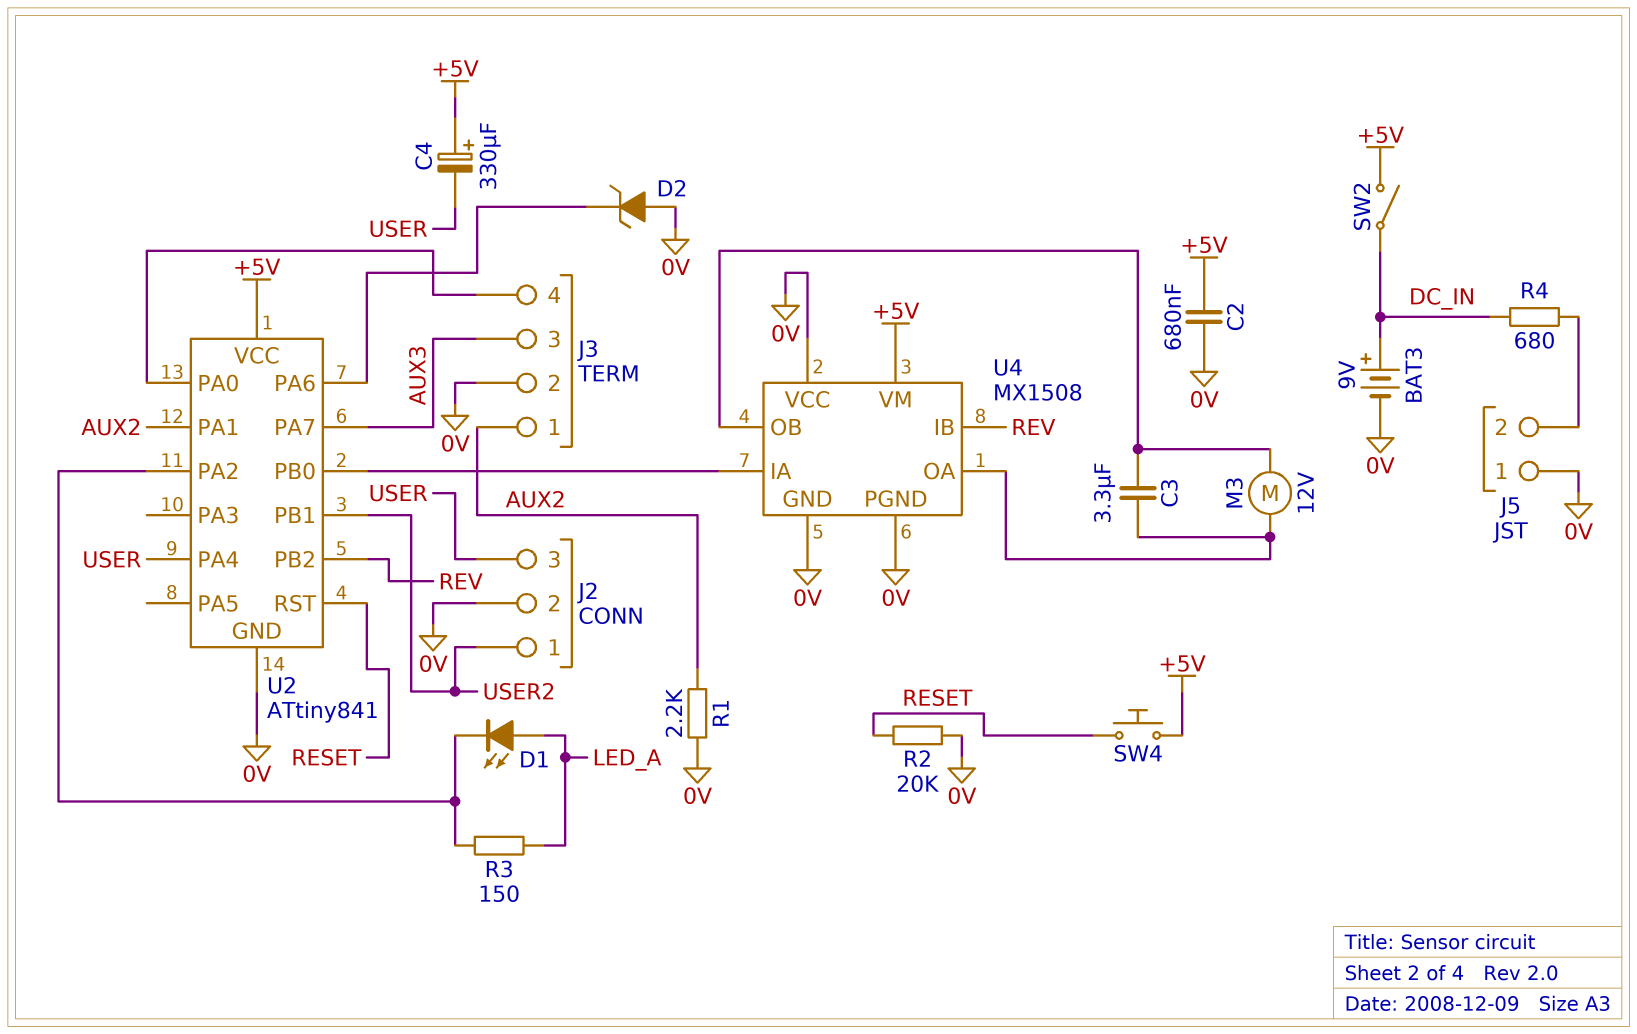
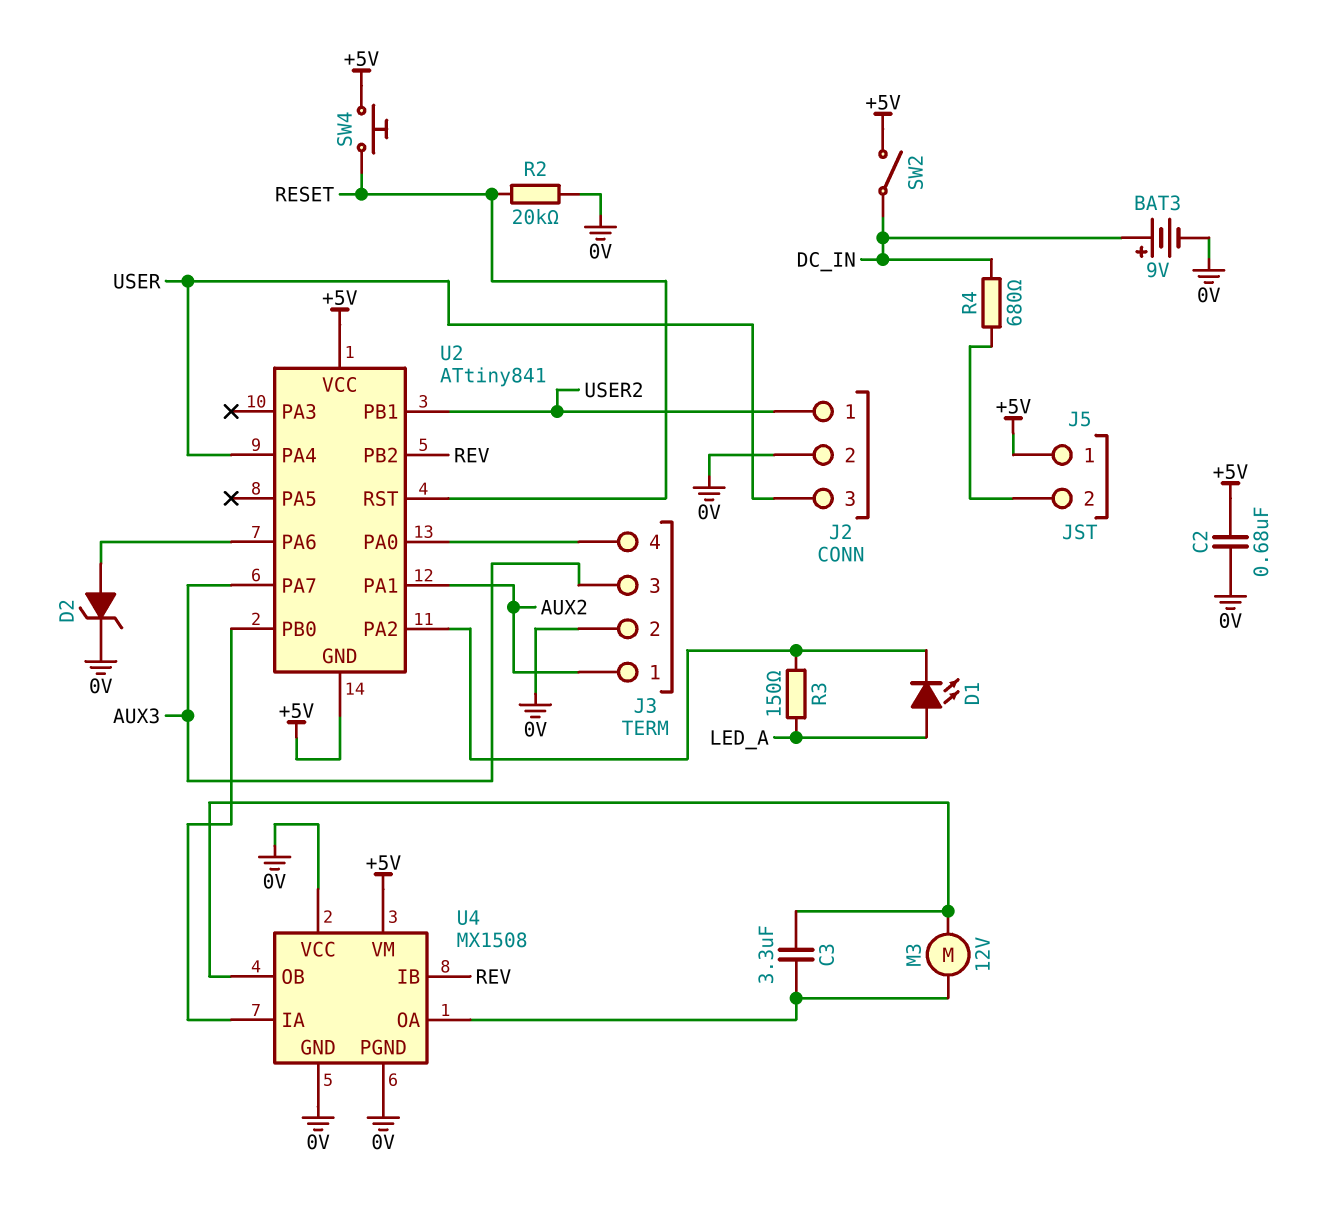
C4: 330uF (plus +5V, minus USER) -> none
D2: zener (A 0V, K U2/PA6) -> zener (A U2/PA6, K 0V)
J5 pin 1: 0V -> +5V
R1: 2.2k (0V, AUX2) -> none
U2 pin GND: 0V -> +5V

